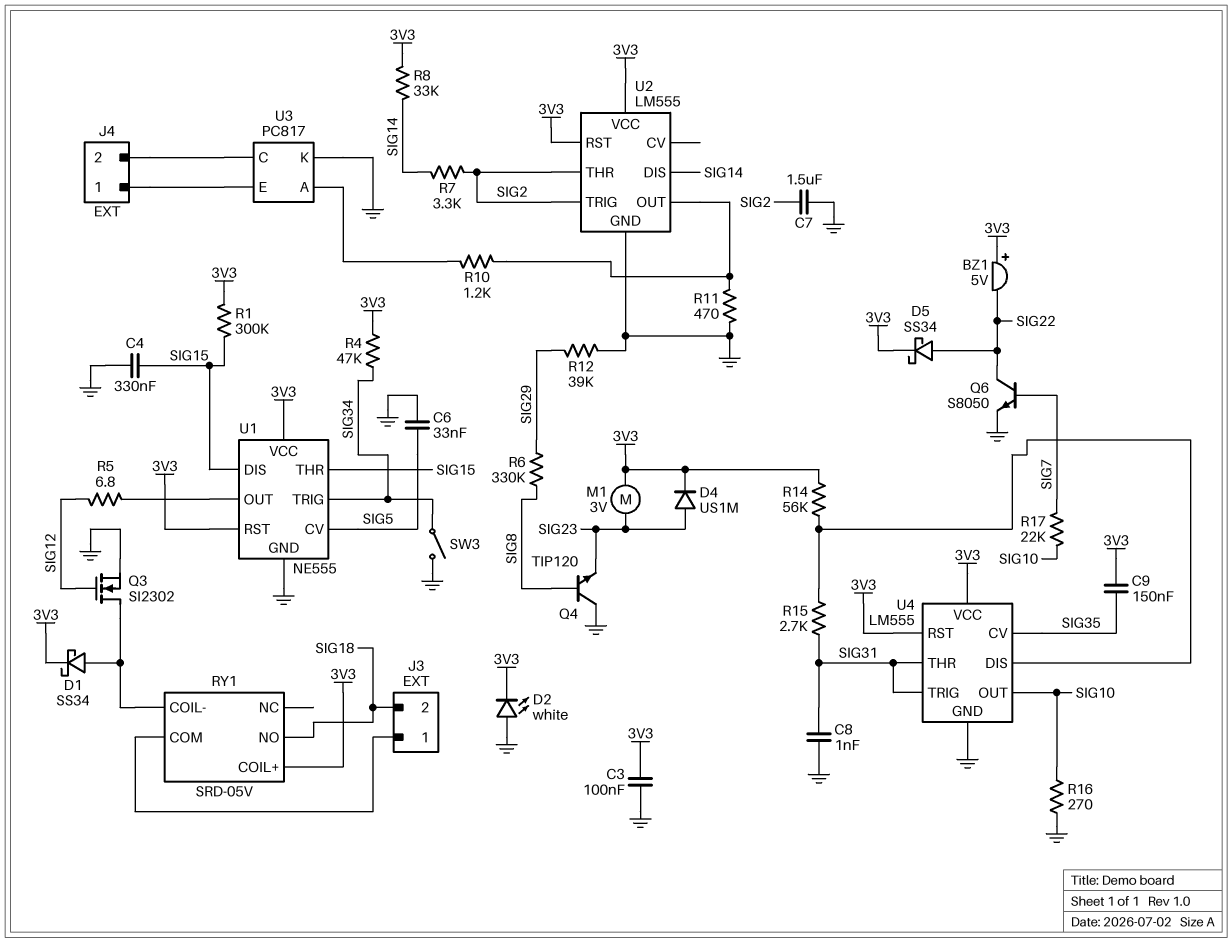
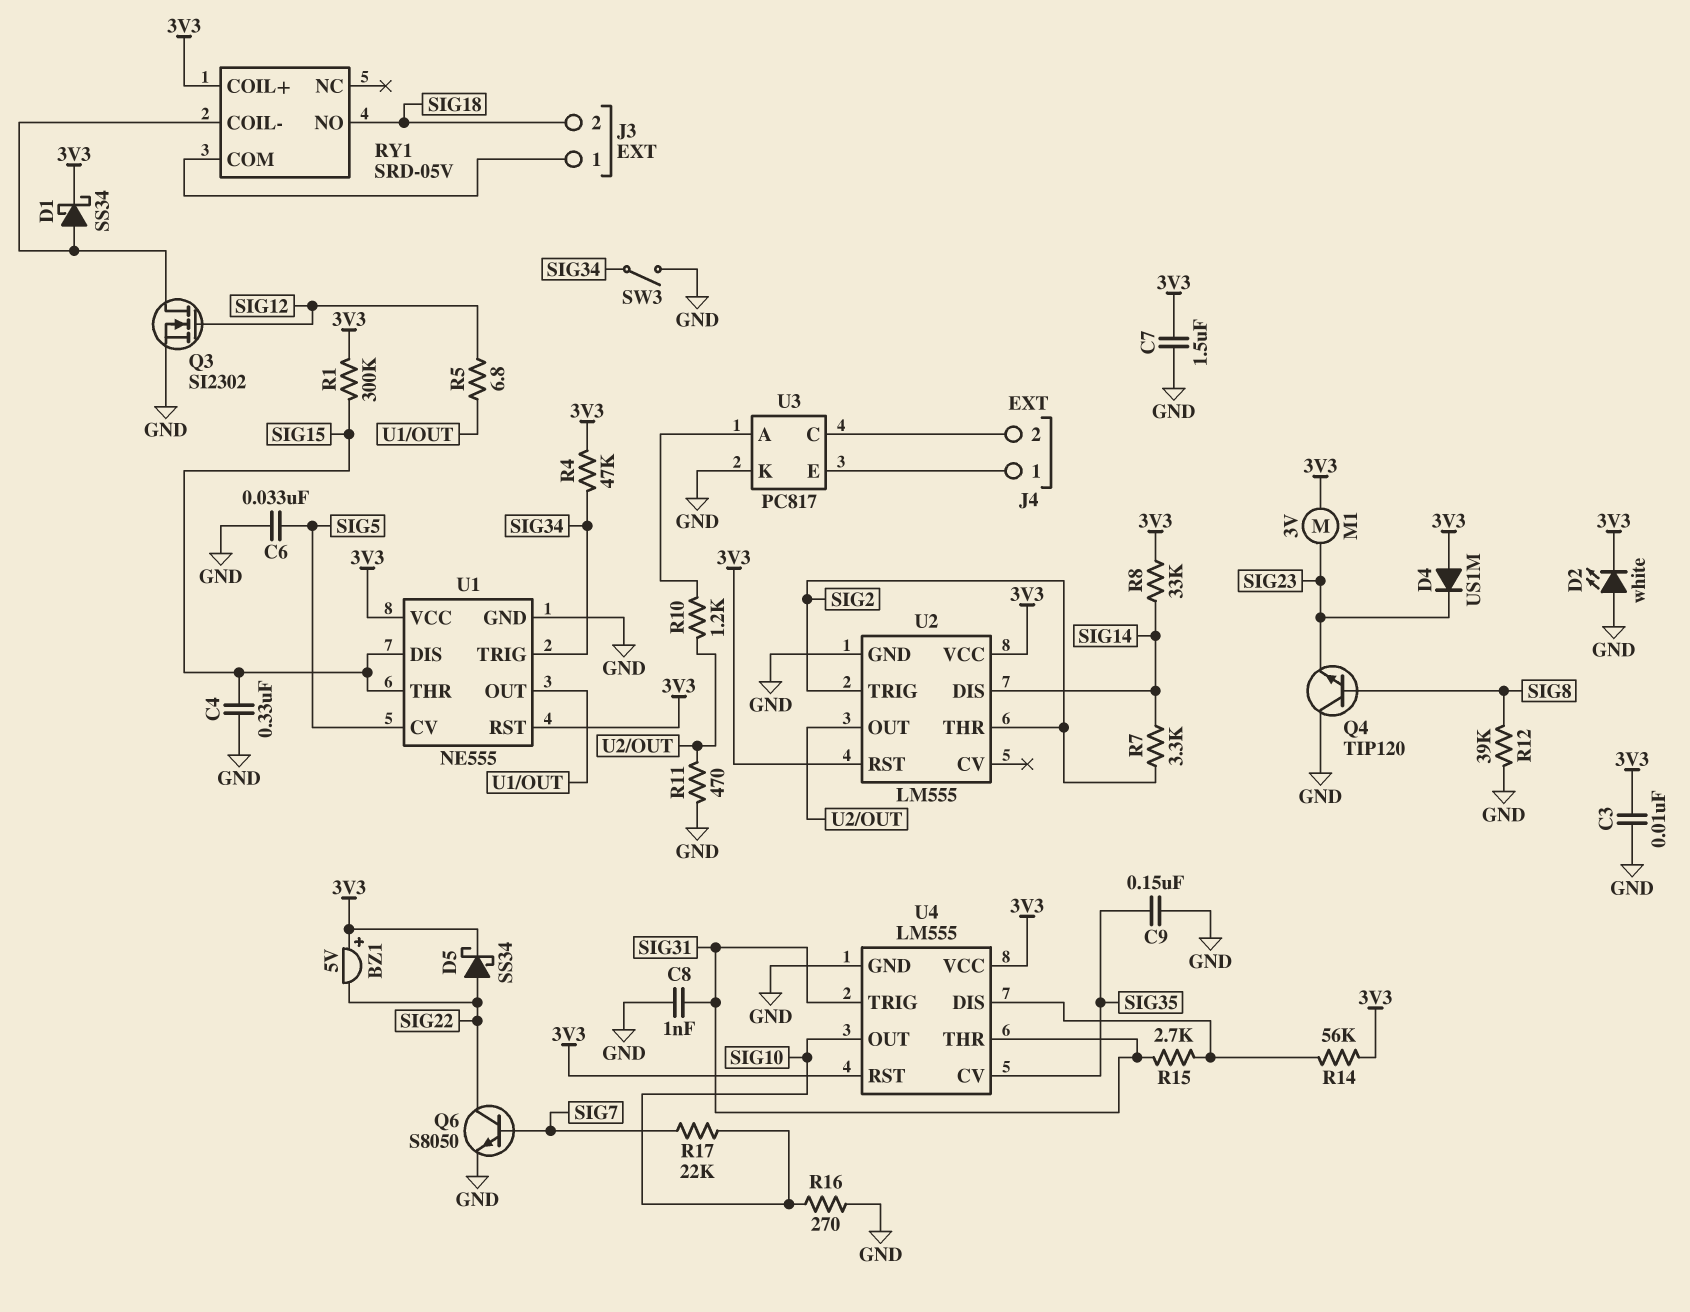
C3: 100nF (3V3, GND) -> 10nF (3V3, GND)
C7: 1.5uF (GND, SIG2) -> 1.5uF (3V3, GND)
C9: 150nF (3V3, SIG35) -> 150nF (GND, SIG35)
D4: diode US1M (A SIG23, K 3V3) -> diode US1M (A 3V3, K SIG23)
R6: 330k (SIG8, SIG29) -> none
R12: 39k (GND, SIG29) -> 39k (GND, SIG8)

